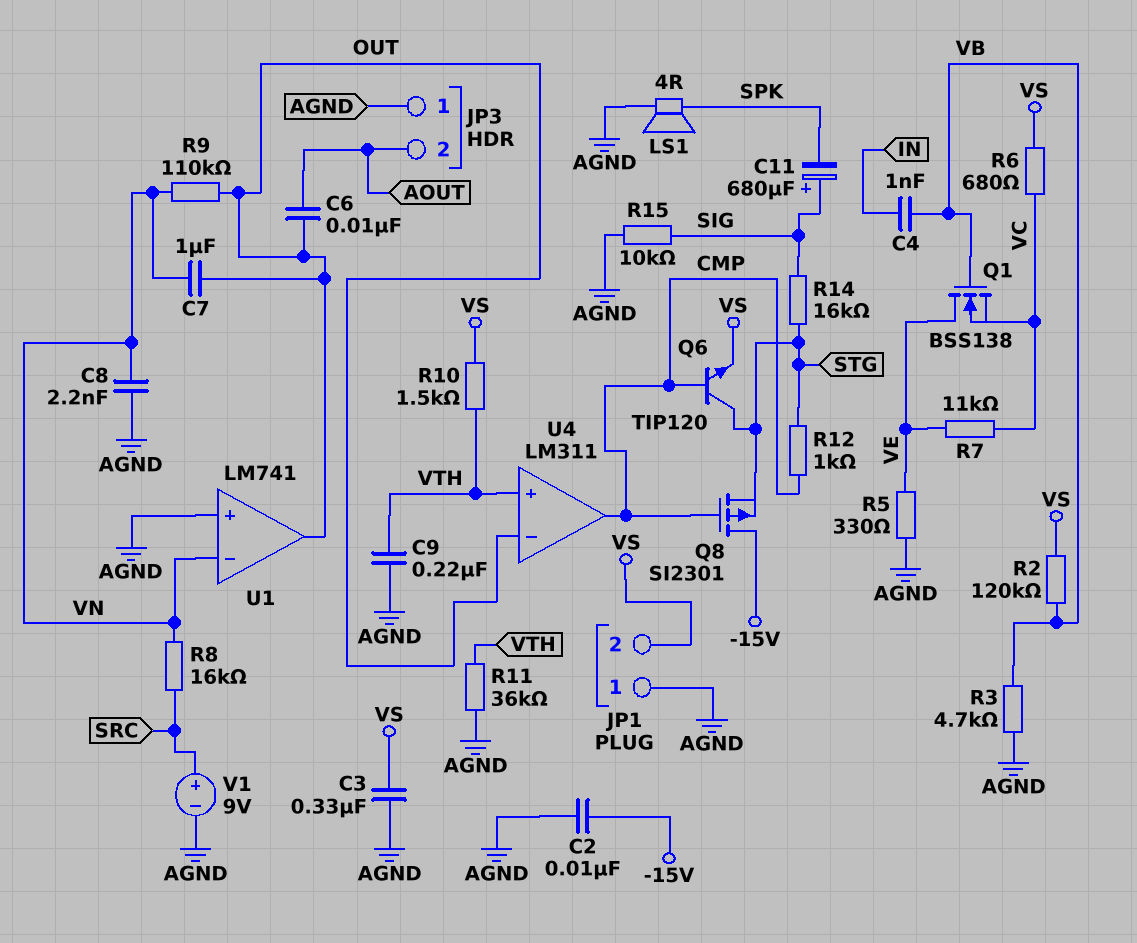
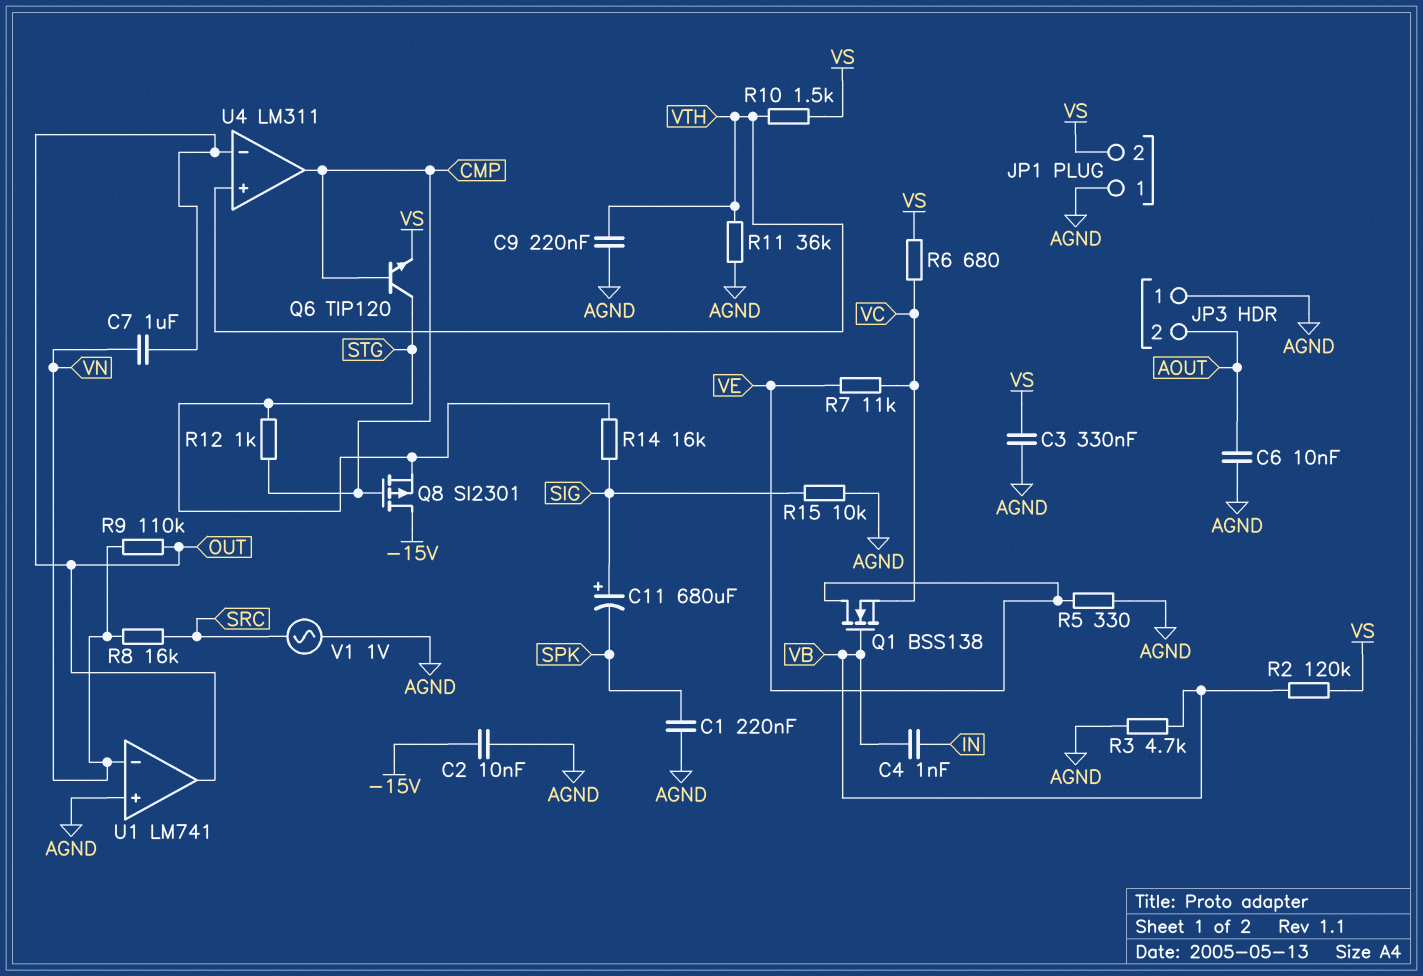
C1: none -> 220nF (AGND, SPK)
C6: 10nF (AOUT, OUT) -> 10nF (AGND, AOUT)
C8: 2.2nF (AGND, VN) -> none
LS1: speaker 4R (AGND, SPK) -> none
V1: 9V (plus SRC, minus AGND) -> AC 1V (AGND, SRC)

